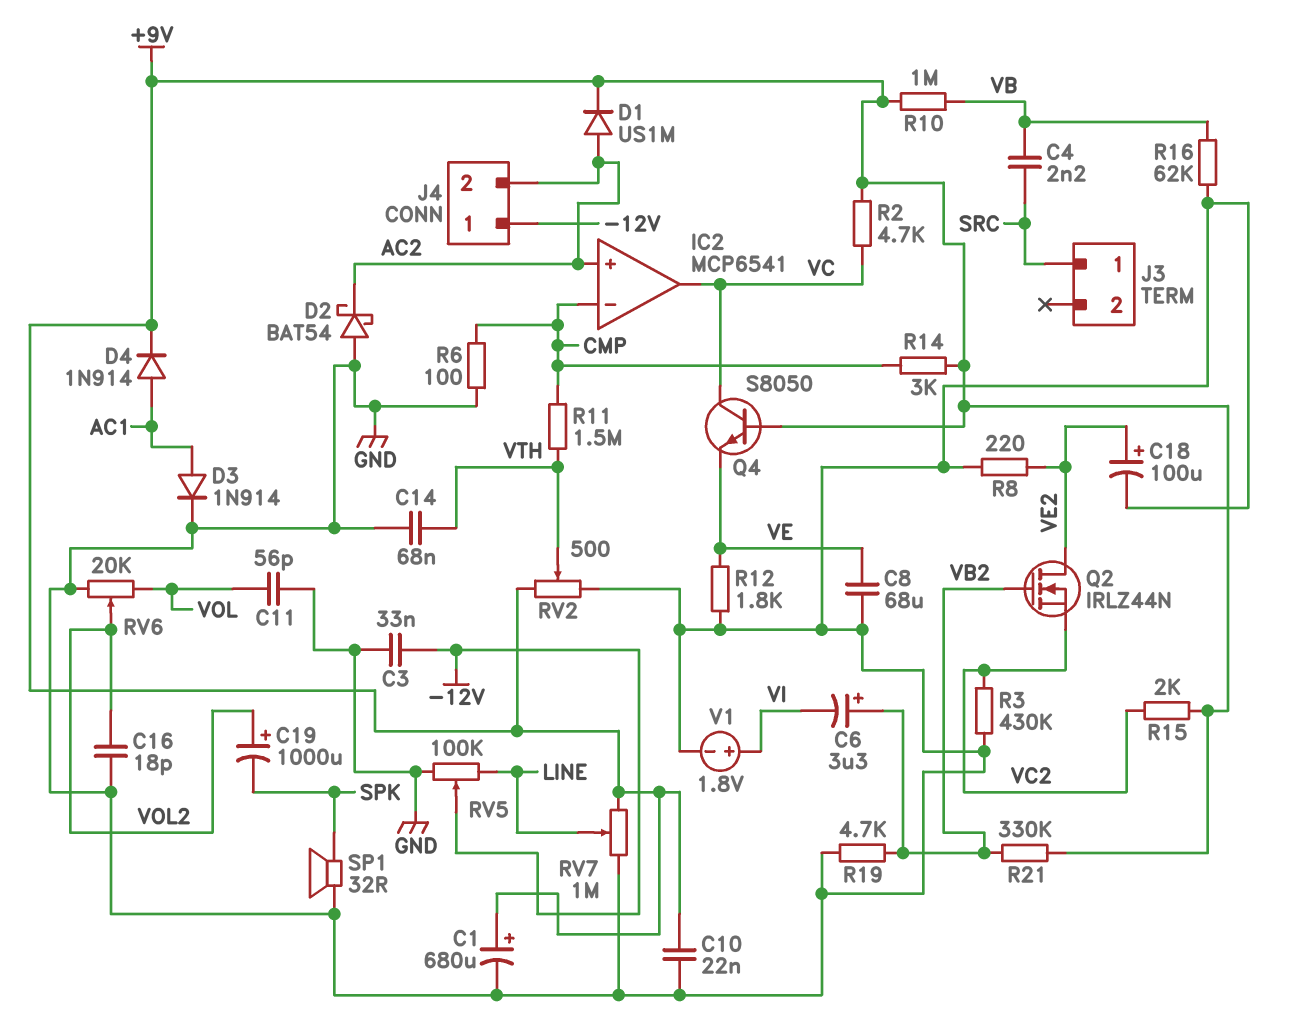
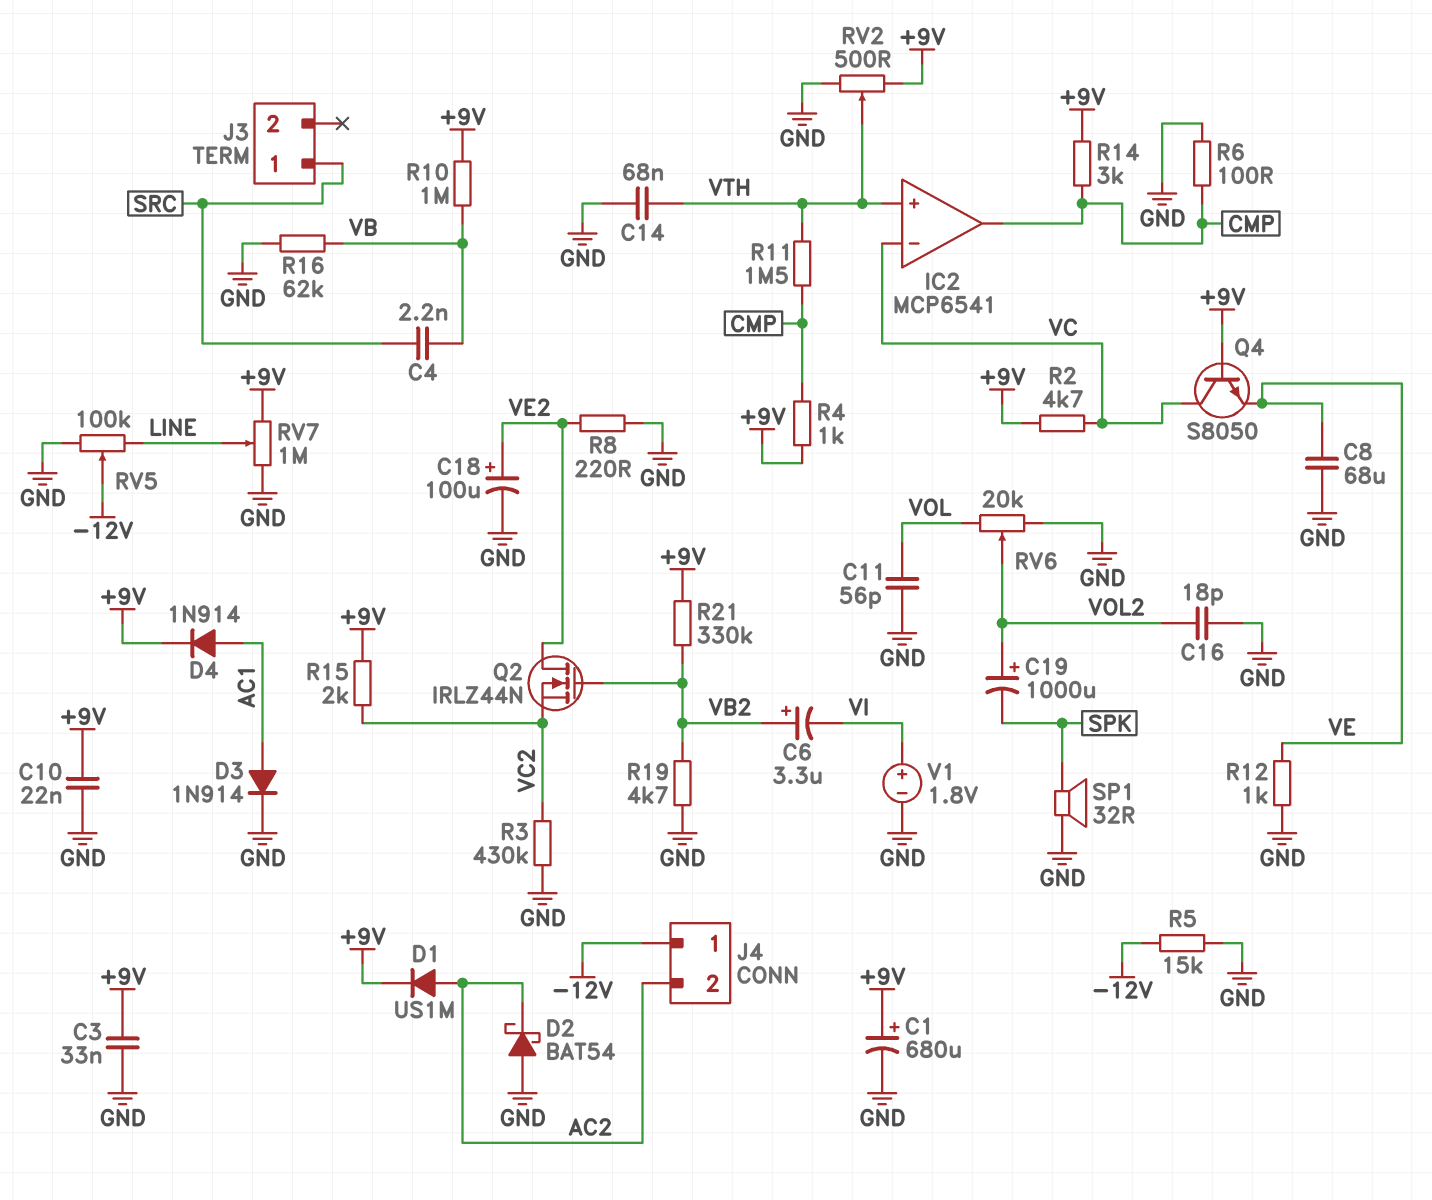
C3: 33nF (-12V, GND) -> 33nF (+9V, GND)
IC2 pin in+: AC2 -> VTH
IC2 pin in-: CMP -> VC
IC2 pin out: VC -> CMP
R4: none -> 1k (+9V, CMP)
R5: none -> 15k (-12V, GND)
R12: 1.8k (GND, VE) -> 1k (GND, VE)

